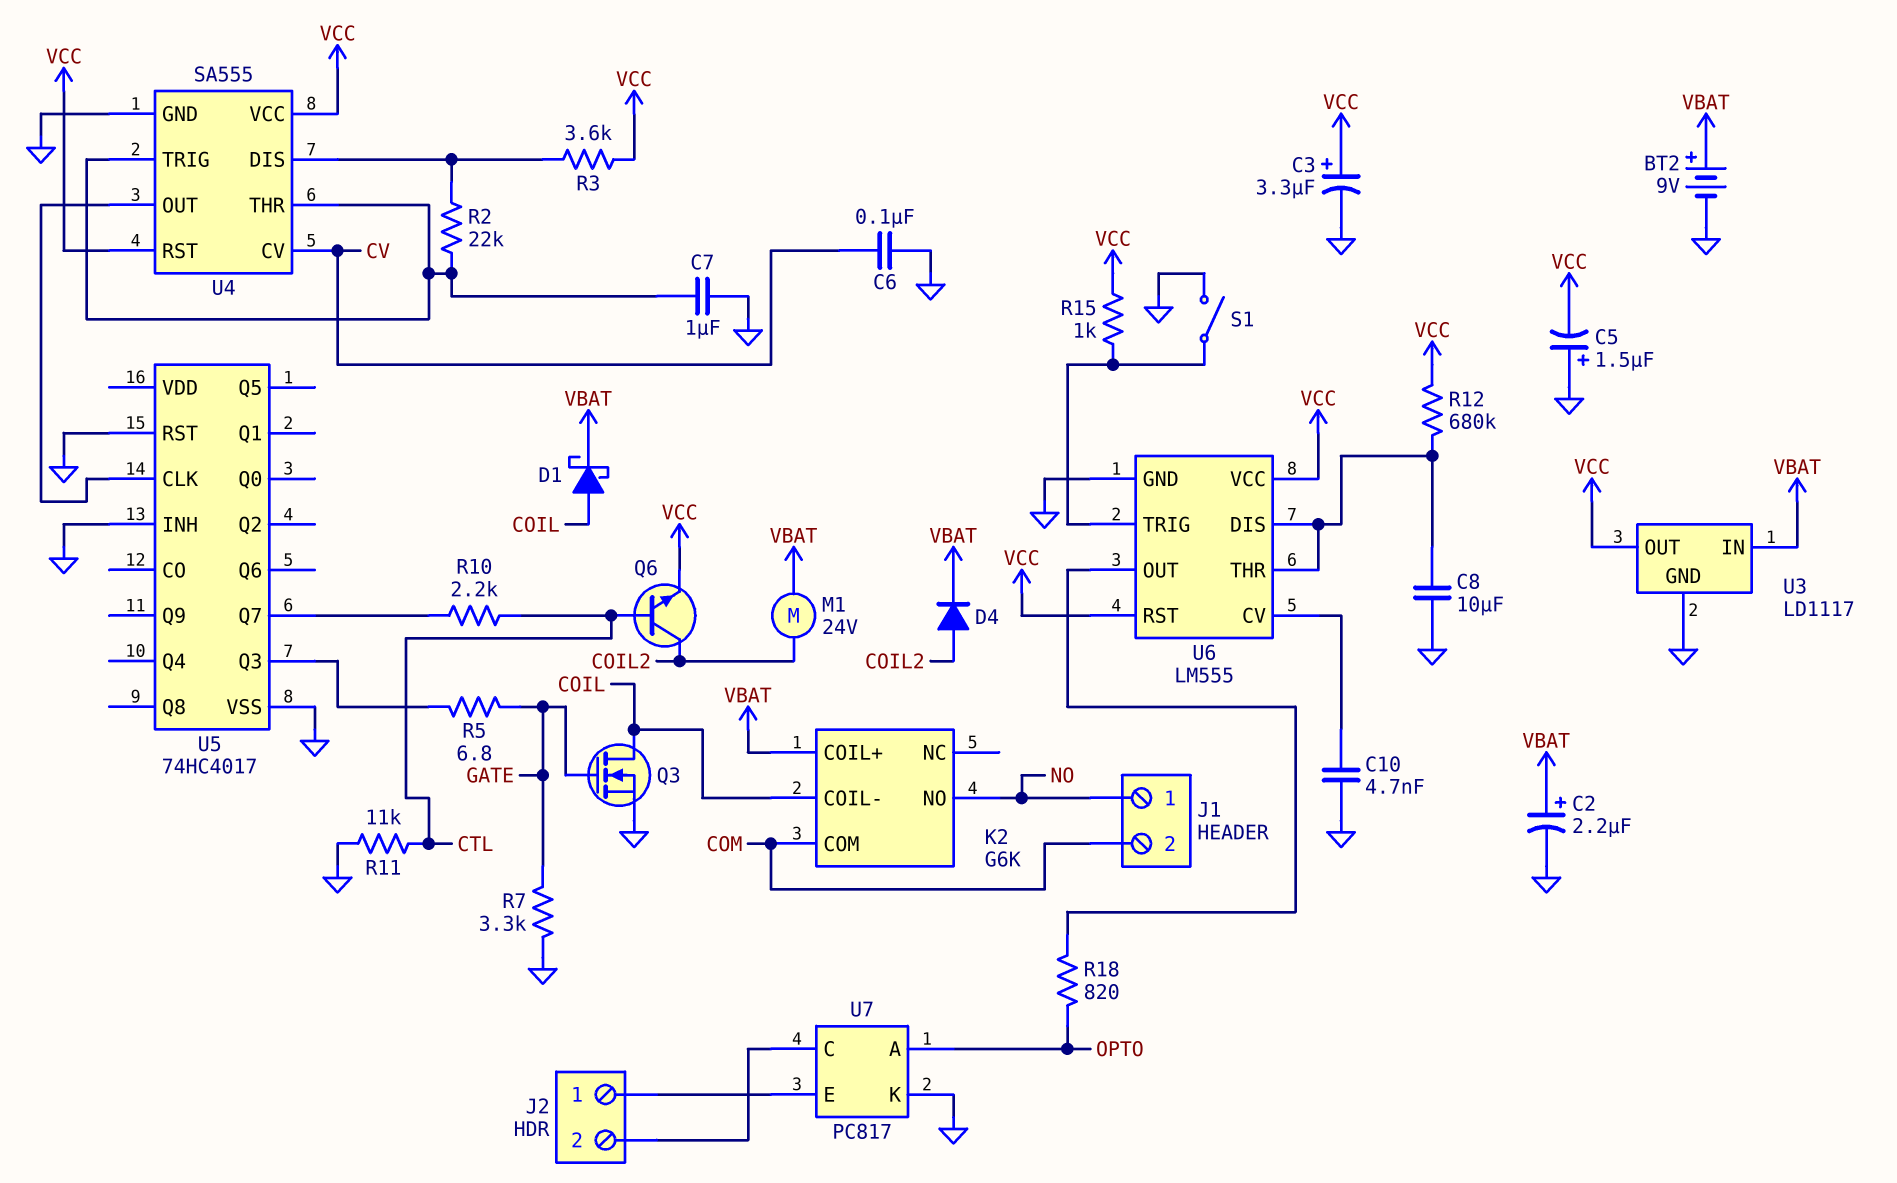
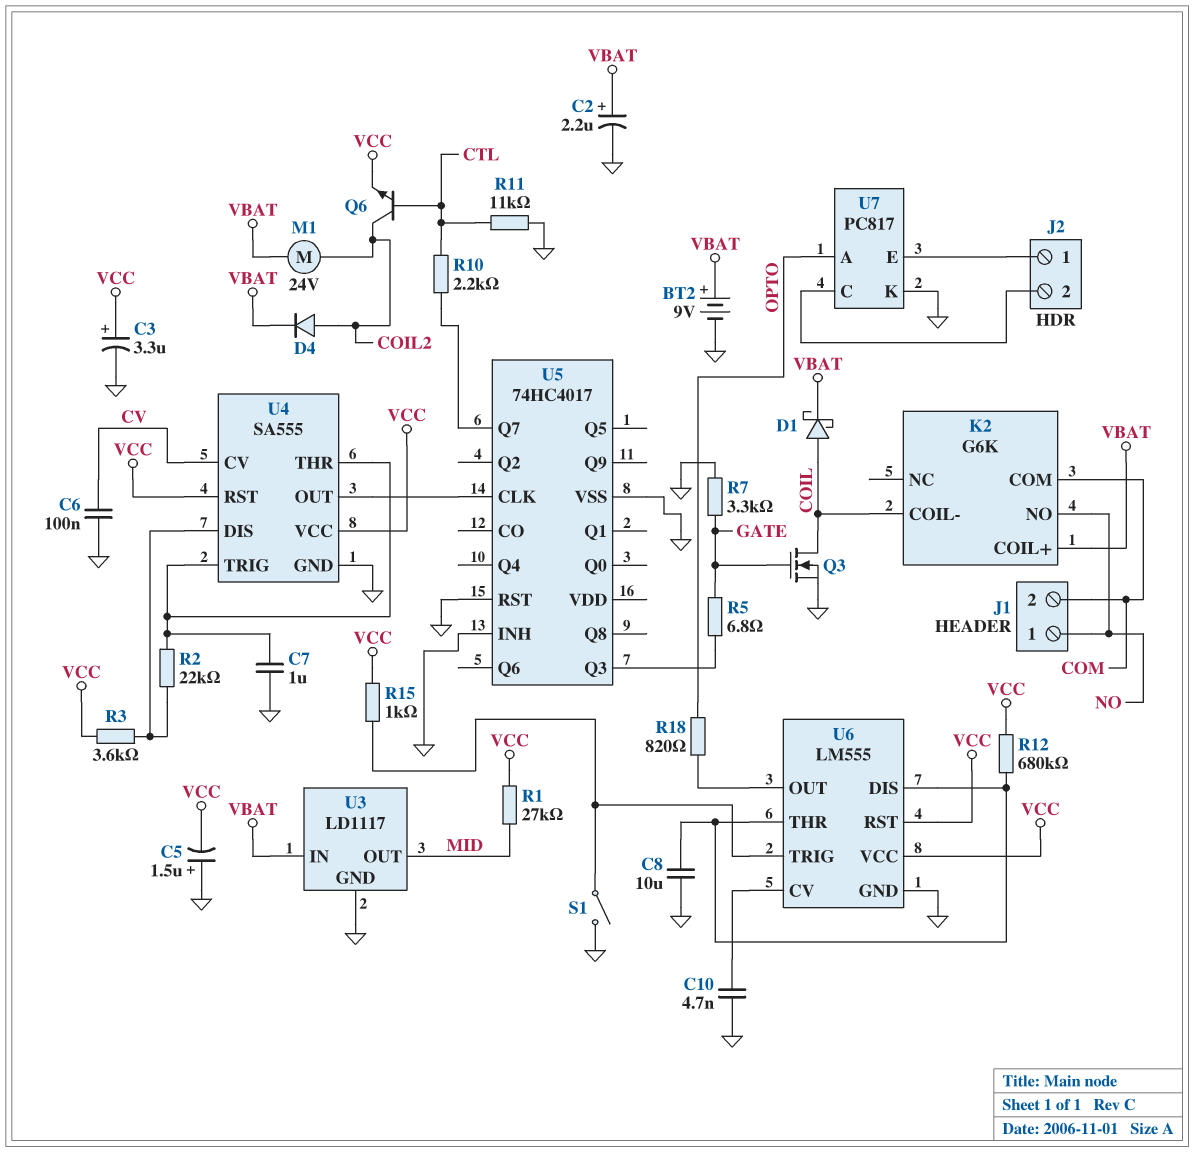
R1: none -> 27k (MID, VCC)
U3 pin OUT: VCC -> MID

